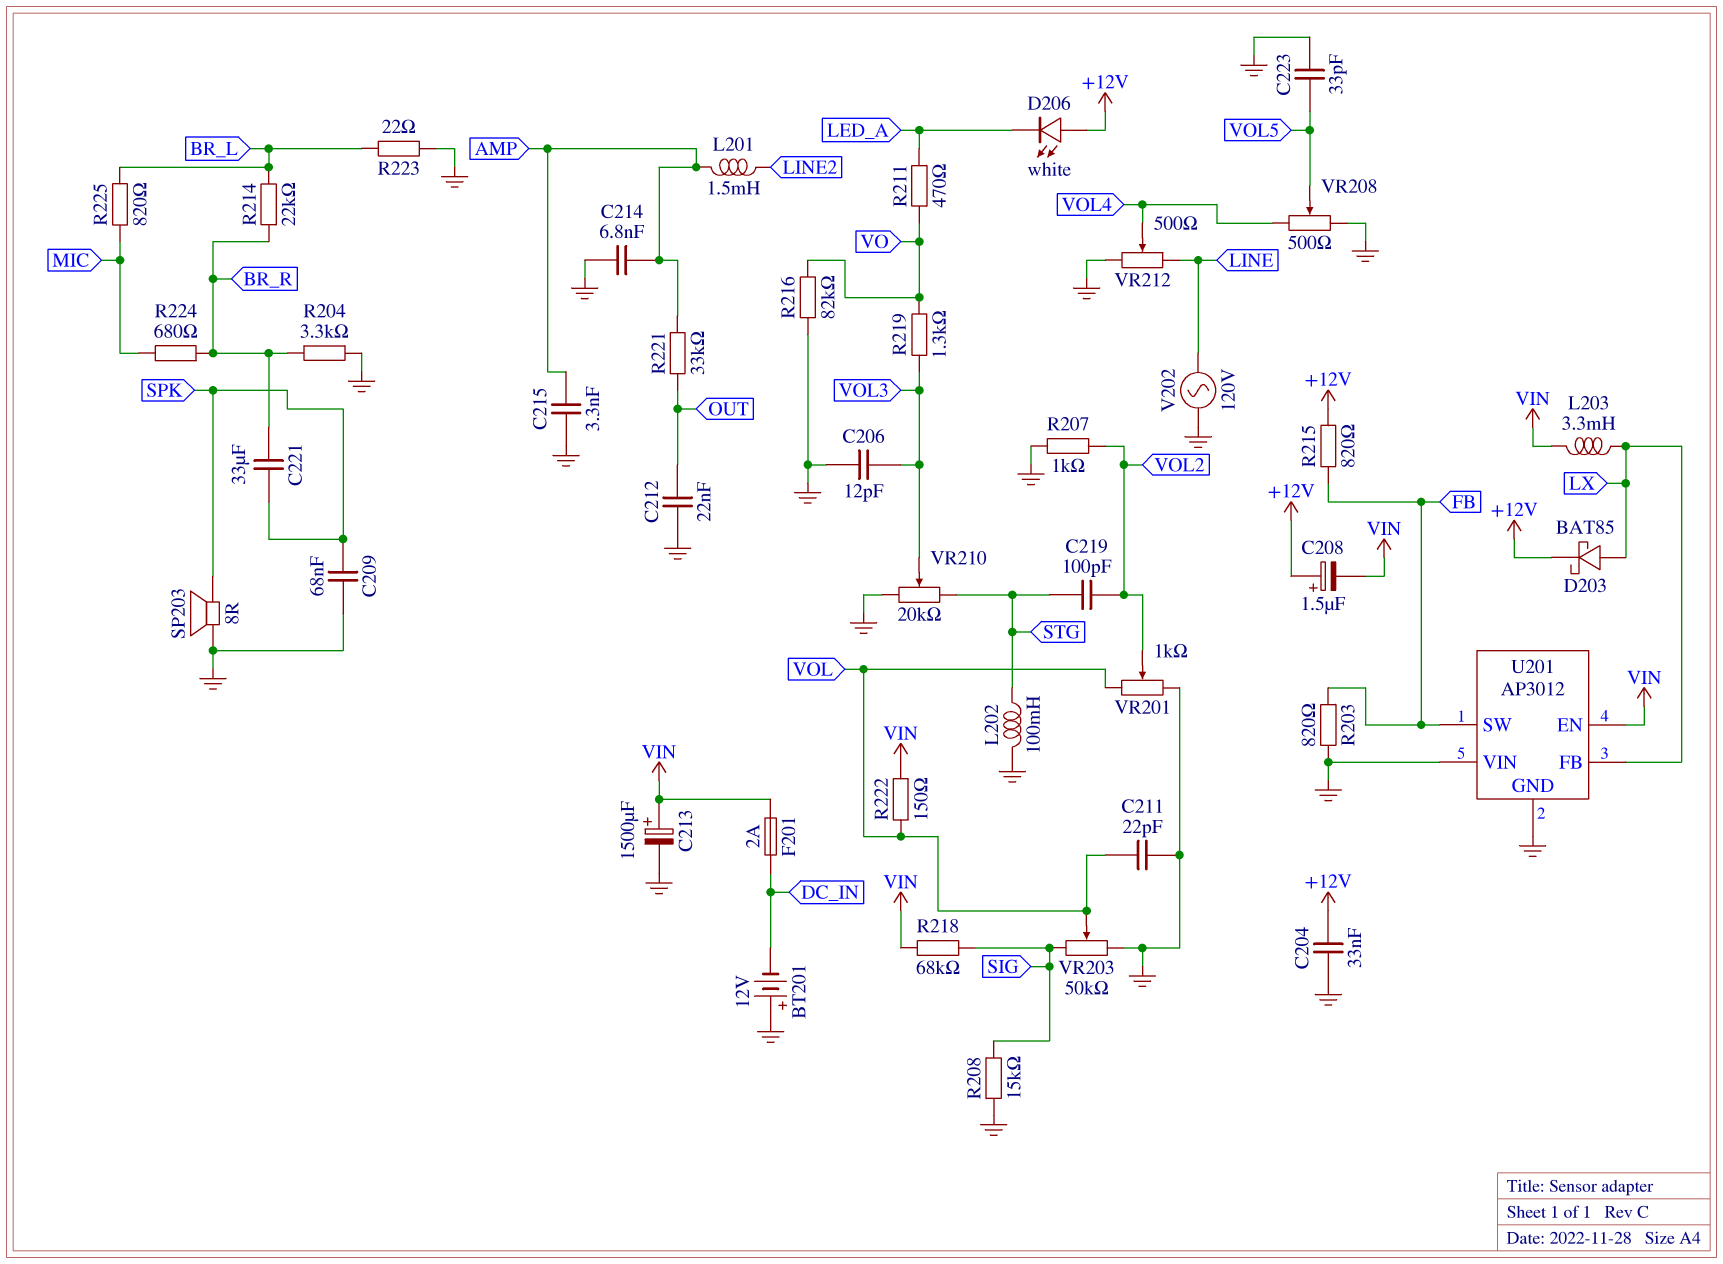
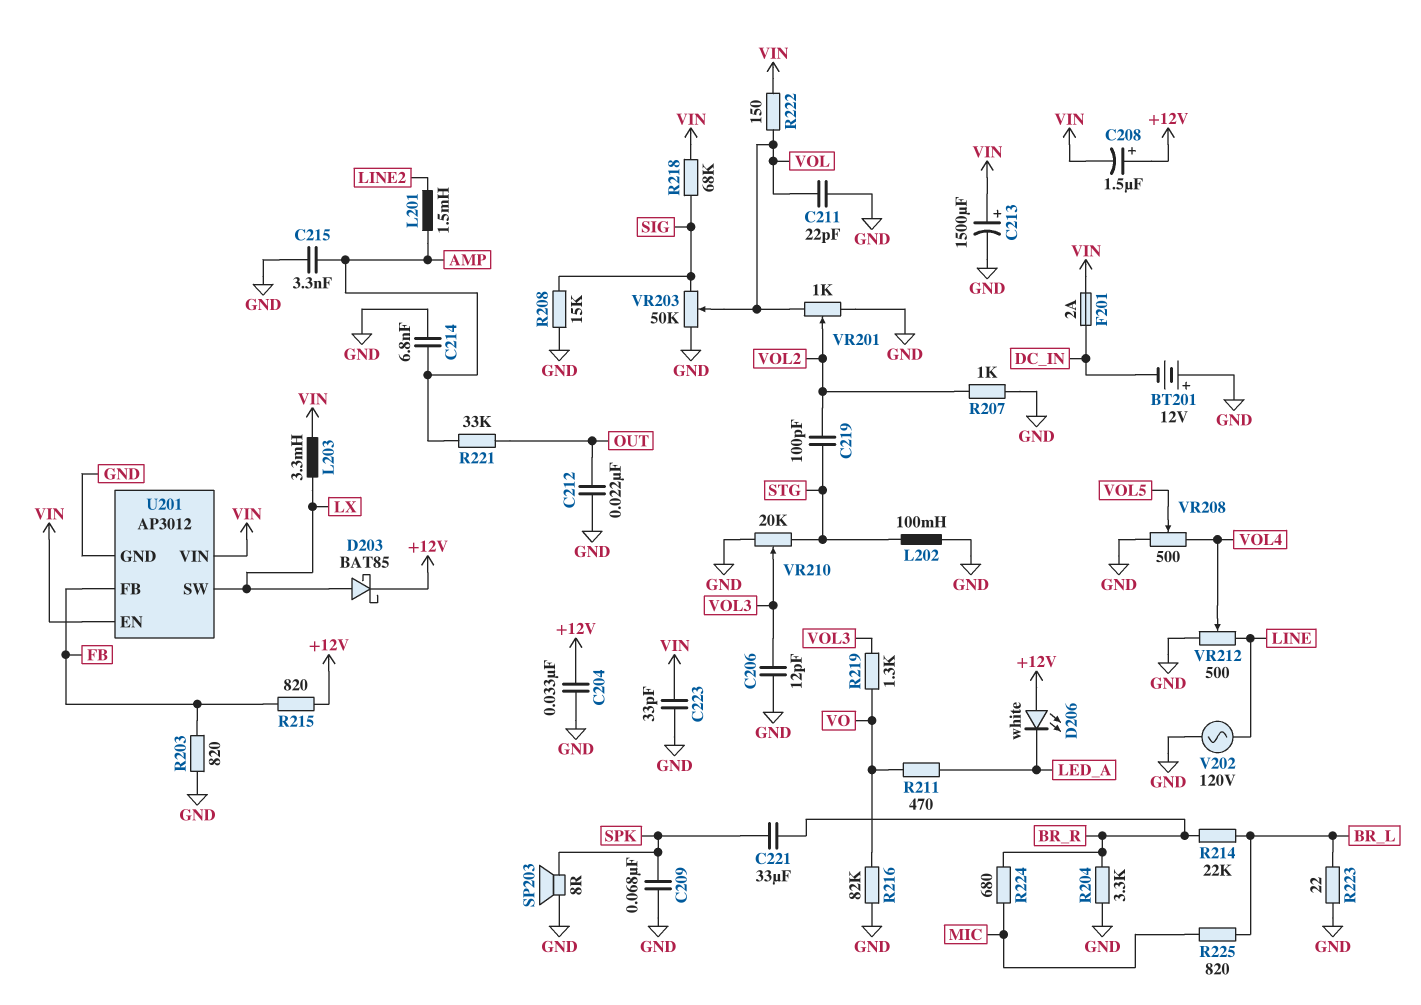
C223: 33pF (GND, VOL5) -> 33pF (GND, VIN)
U201 pin FB: LX -> FB
U201 pin SW: FB -> LX
U201 pin VIN: GND -> VIN

